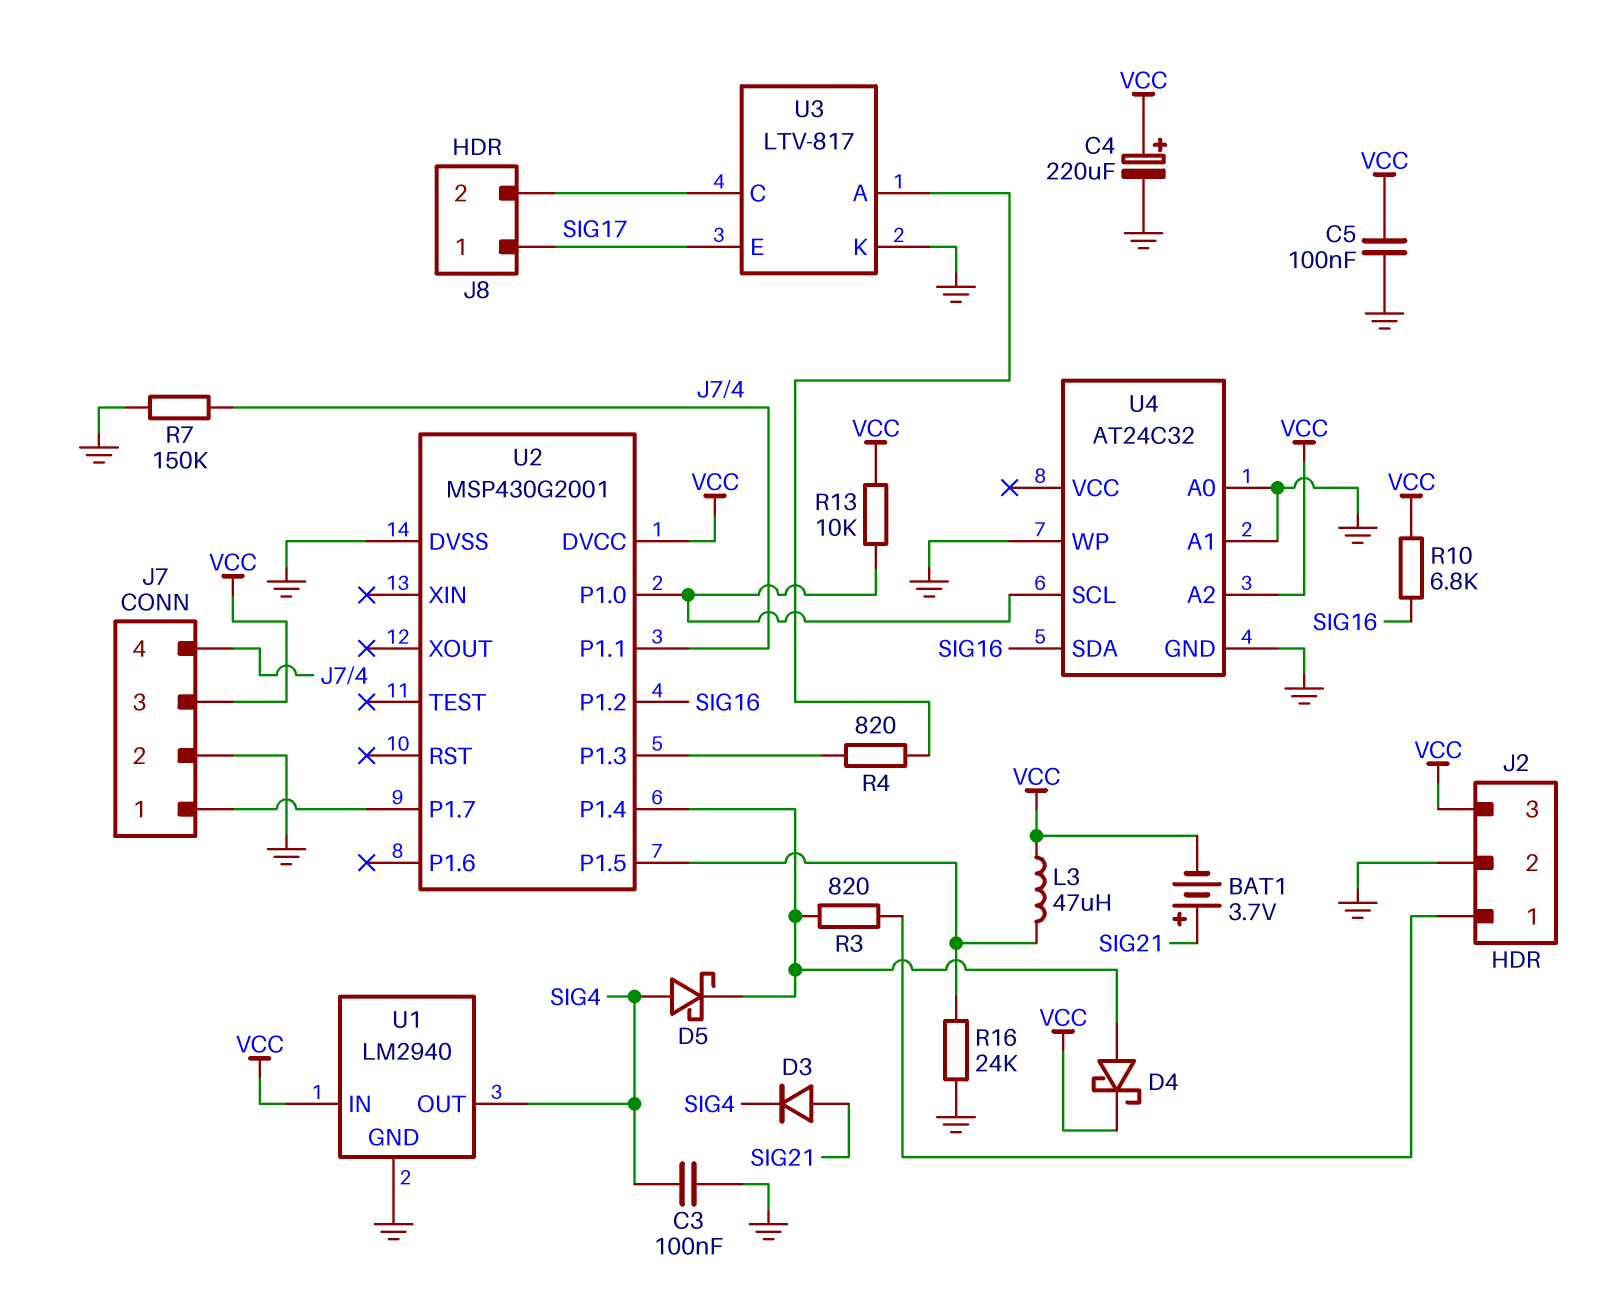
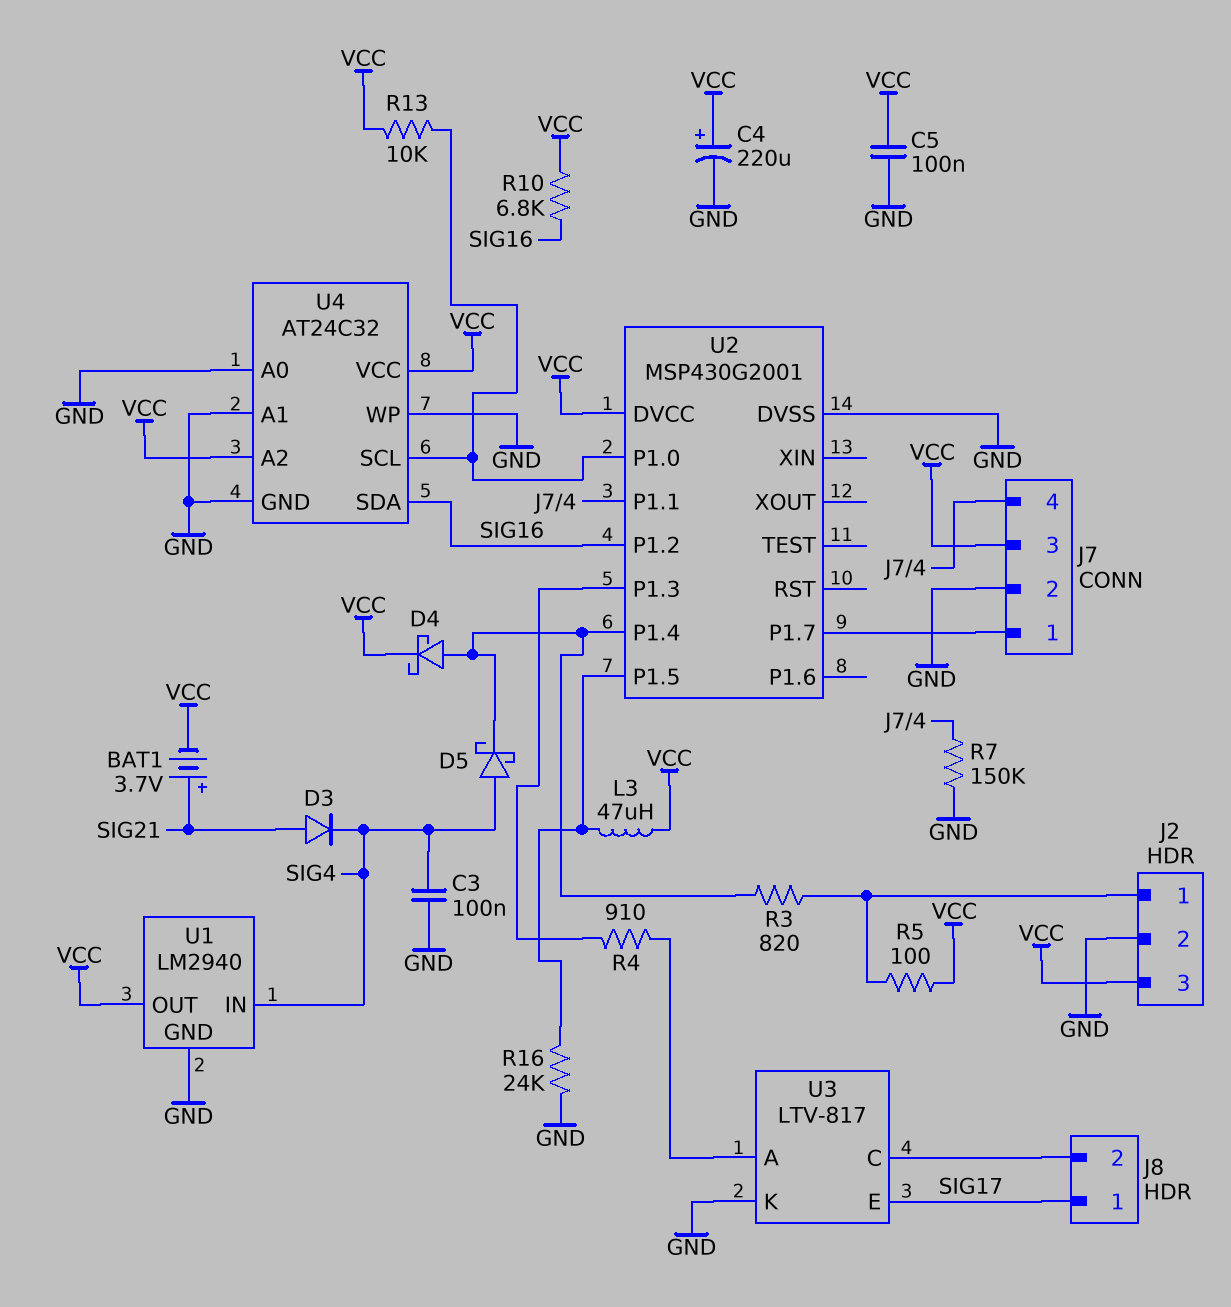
R4: 820 (U2/P1.3, U3/A) -> 910 (U2/P1.3, U3/A)
R5: none -> 100 (J2/1, VCC)
U1 pin IN: VCC -> SIG4
U1 pin OUT: SIG4 -> VCC
U4 pin VCC: none -> VCC

